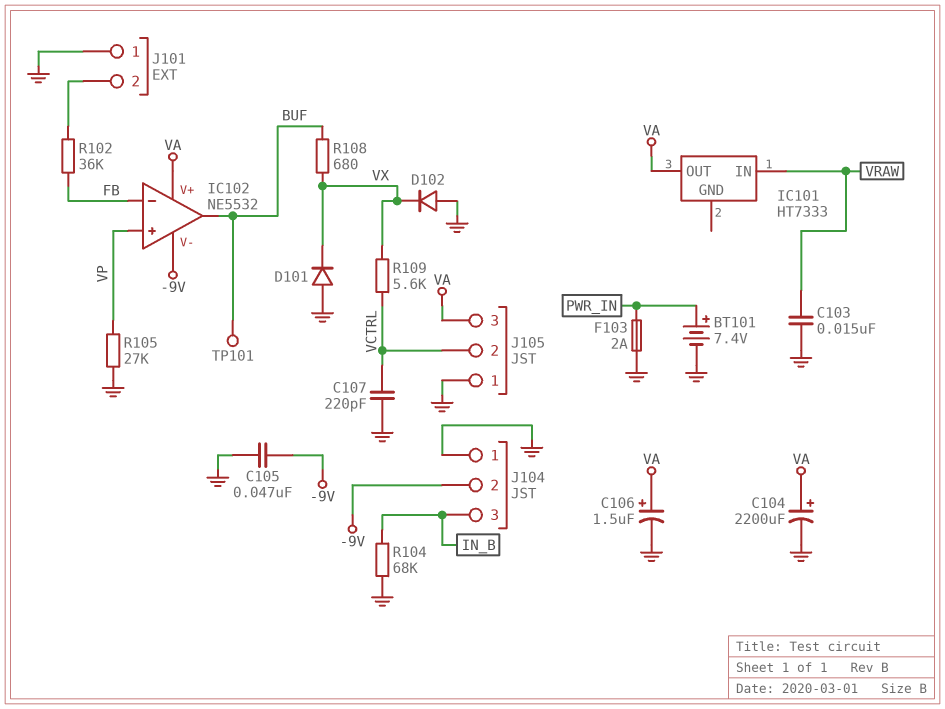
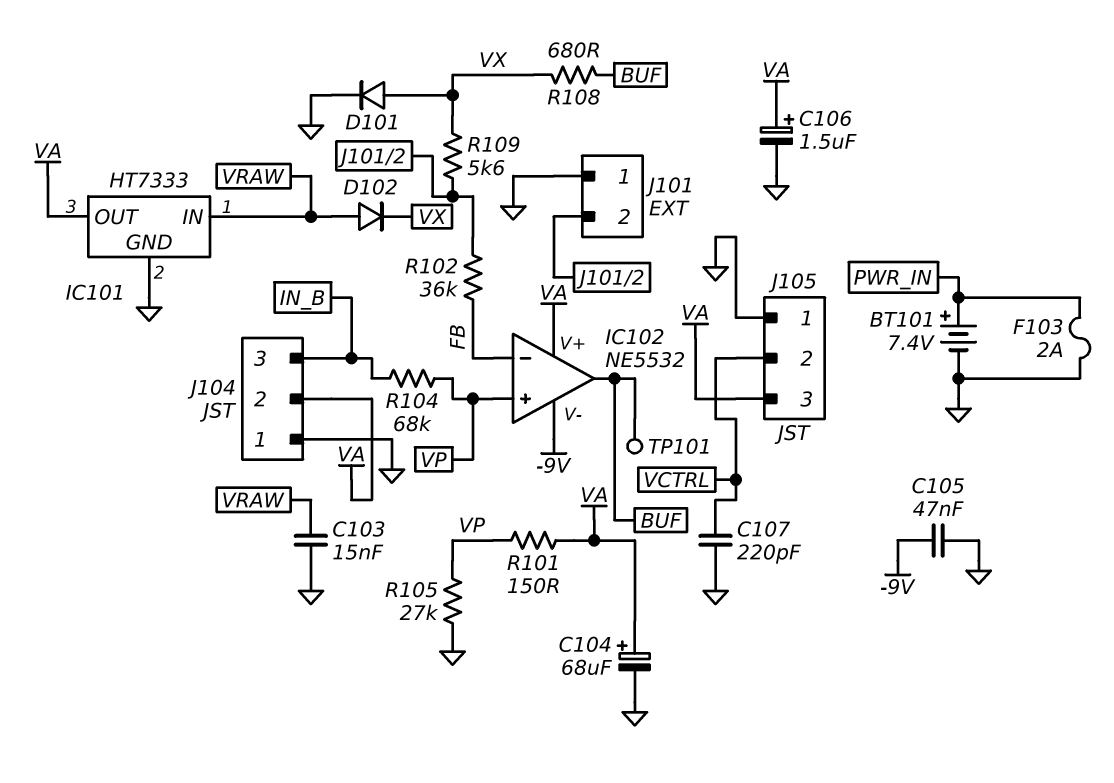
C104: 2200uF (plus VA, minus GND) -> 68uF (plus VA, minus GND)
D101: diode (A GND, K VX) -> diode (A VX, K GND)
D102: diode (A GND, K VX) -> diode (A VRAW, K VX)
IC101 pin GND: none -> GND
J104 pin 2: -9V -> VA
R101: none -> 150 (VA, VP)
R104: 68k (GND, IN_B) -> 68k (IN_B, VP)
R109: 5.6k (VCTRL, VX) -> 5.6k (J101/2, VX)

